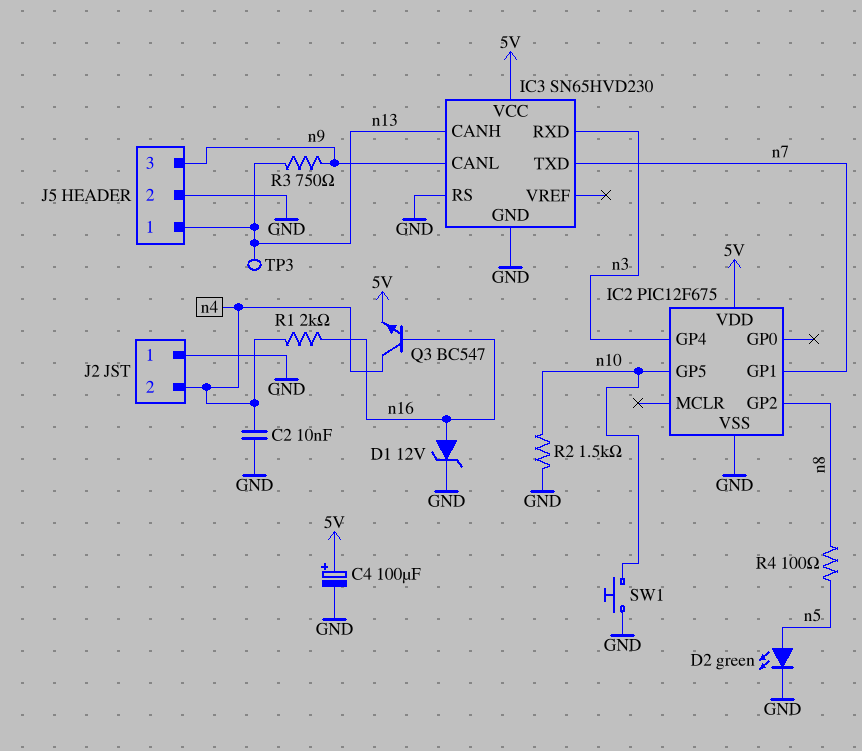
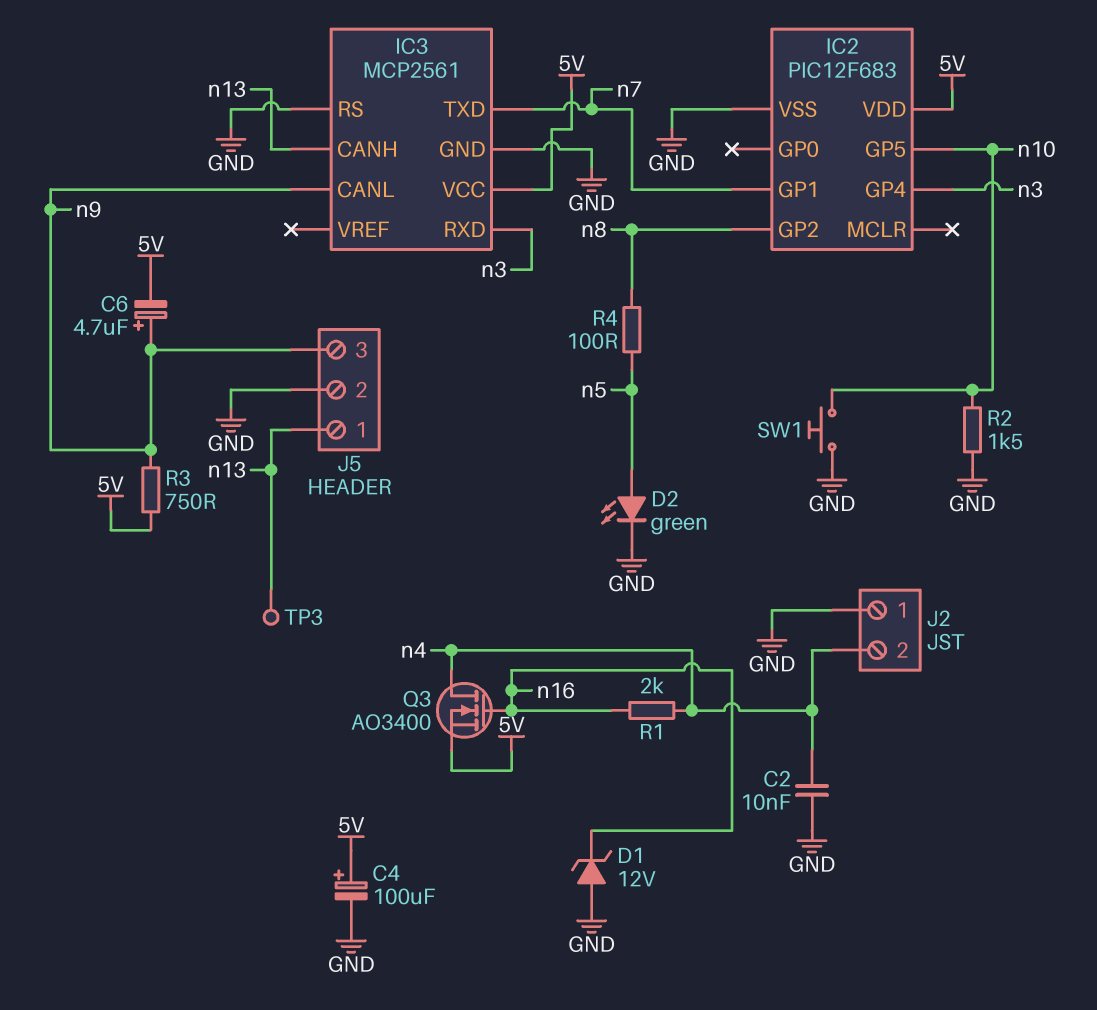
C6: none -> 4.7uF (plus n9, minus 5V)
D1: zener 12V (A n16, K GND) -> zener 12V (A GND, K n16)
IC2: PIC12F675 -> PIC12F683
IC3: SN65HVD230 -> MCP2561
Q3: NPN BC547 (B n16, C n4, E 5V) -> NMOS AO3400 (G n16, D n4, S 5V)
R3: 750 (n9, n13) -> 750 (5V, n9)

